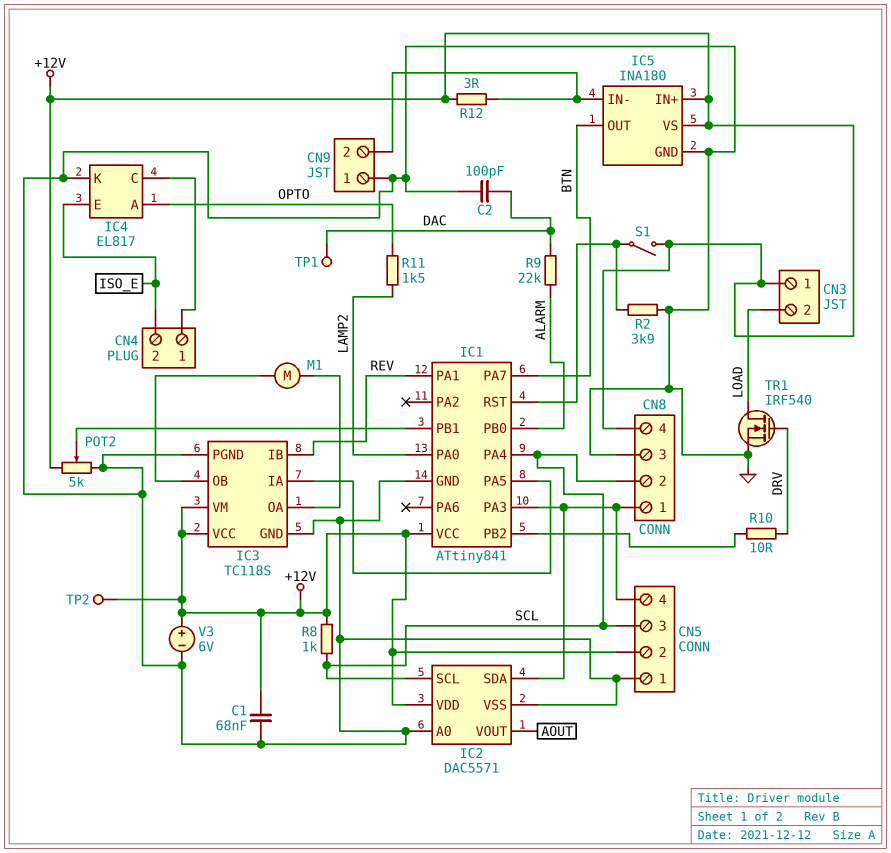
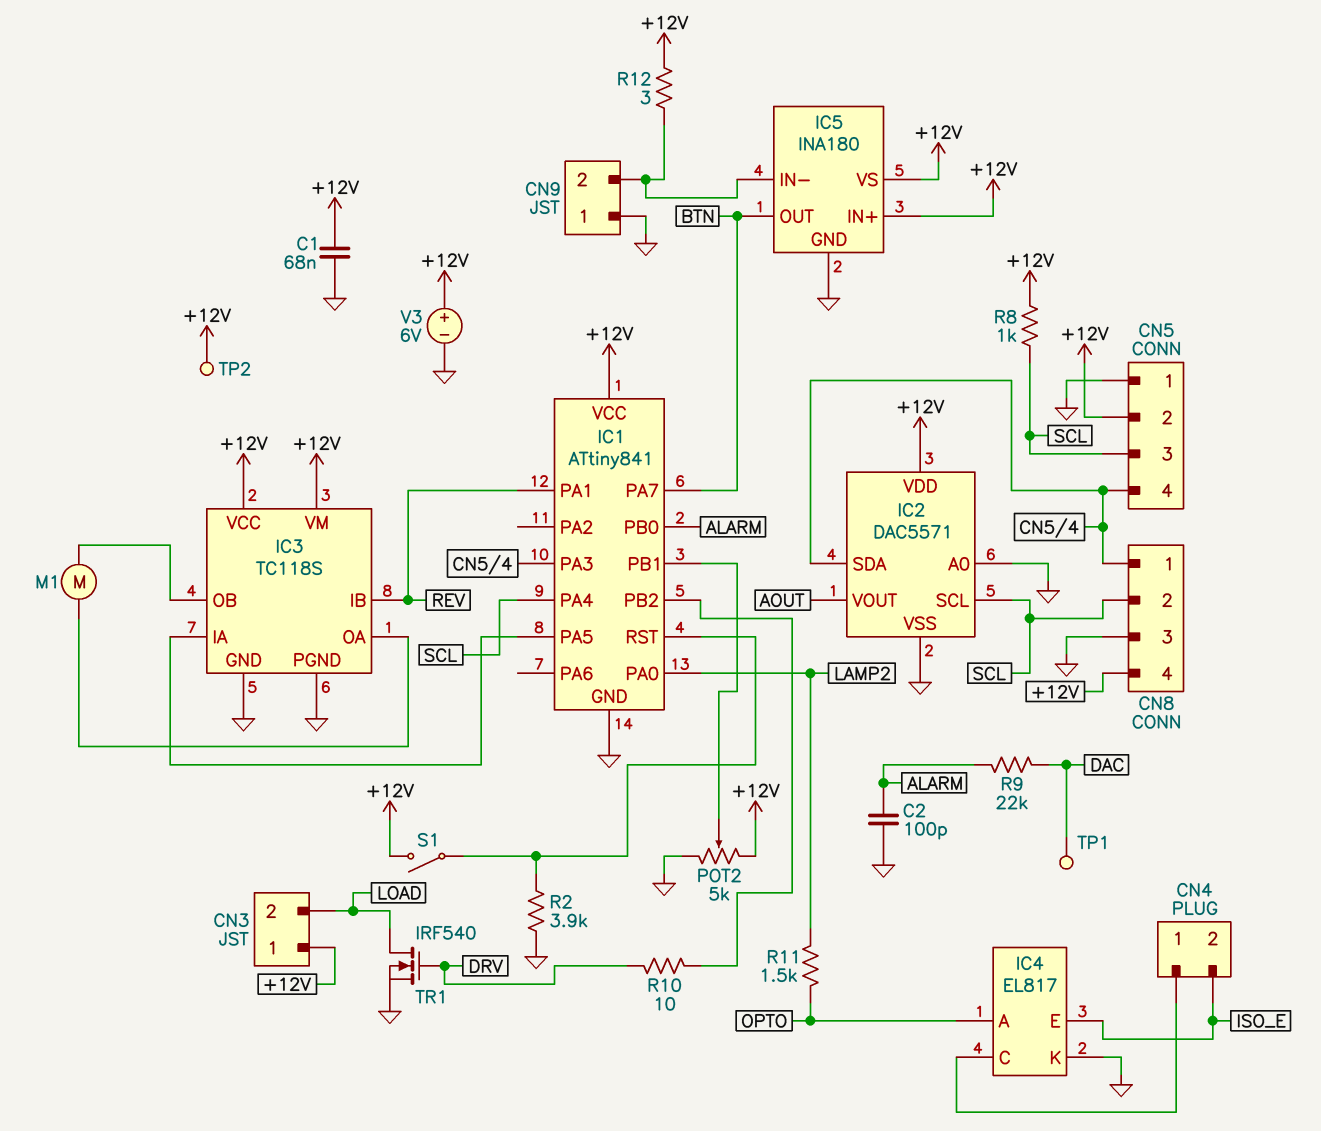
C2: 100pF (DAC, GND) -> 100pF (ALARM, GND)

